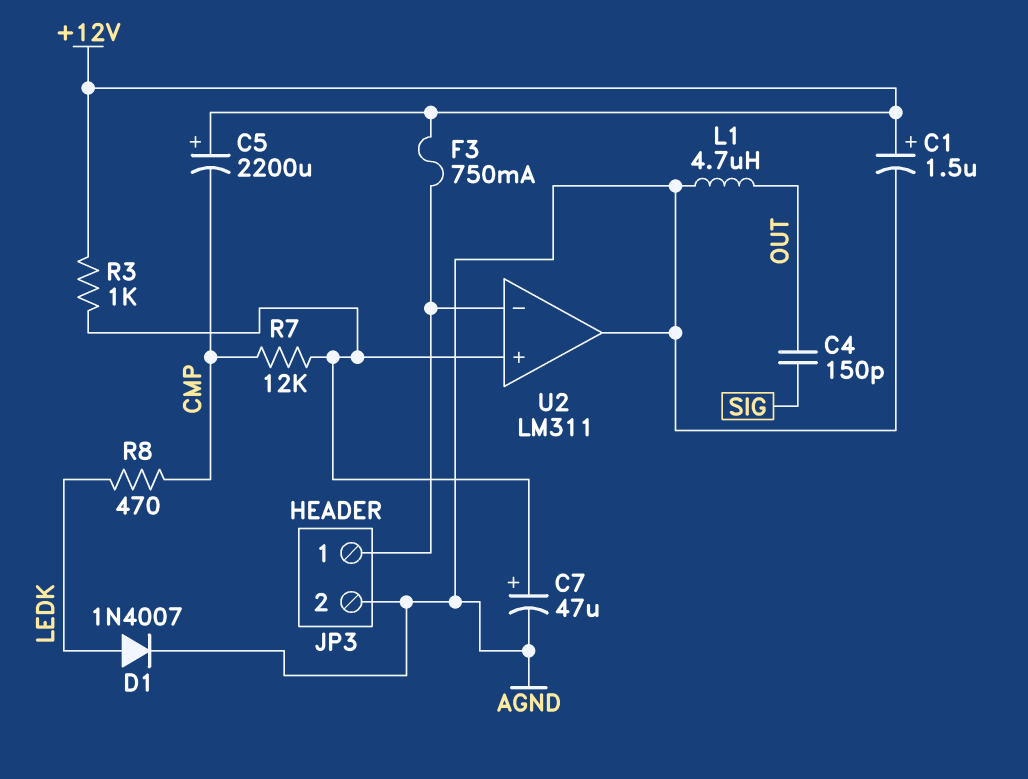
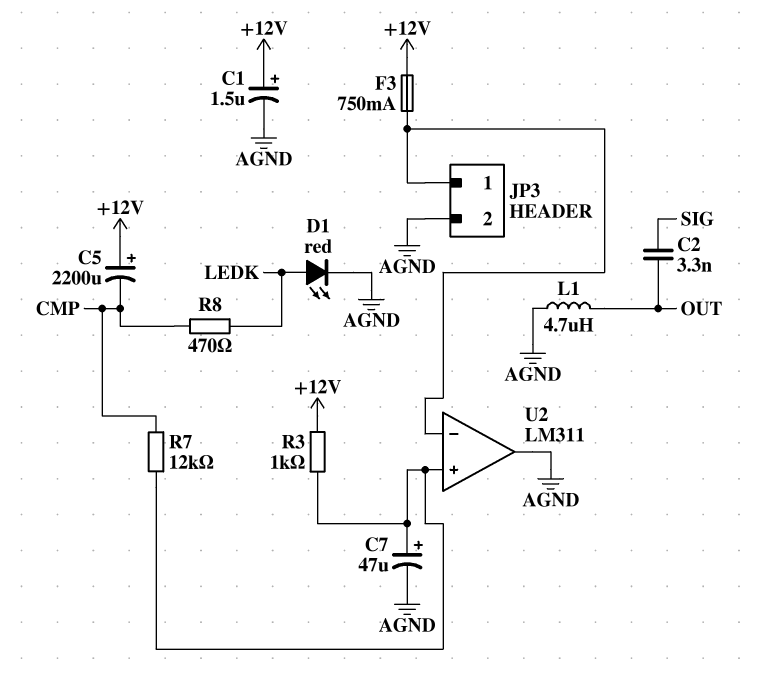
C2: none -> 3.3nF (OUT, SIG)
C4: 150pF (OUT, SIG) -> none
D1: diode 1N4007 (A LEDK, K AGND) -> LED red (A LEDK, K AGND)

